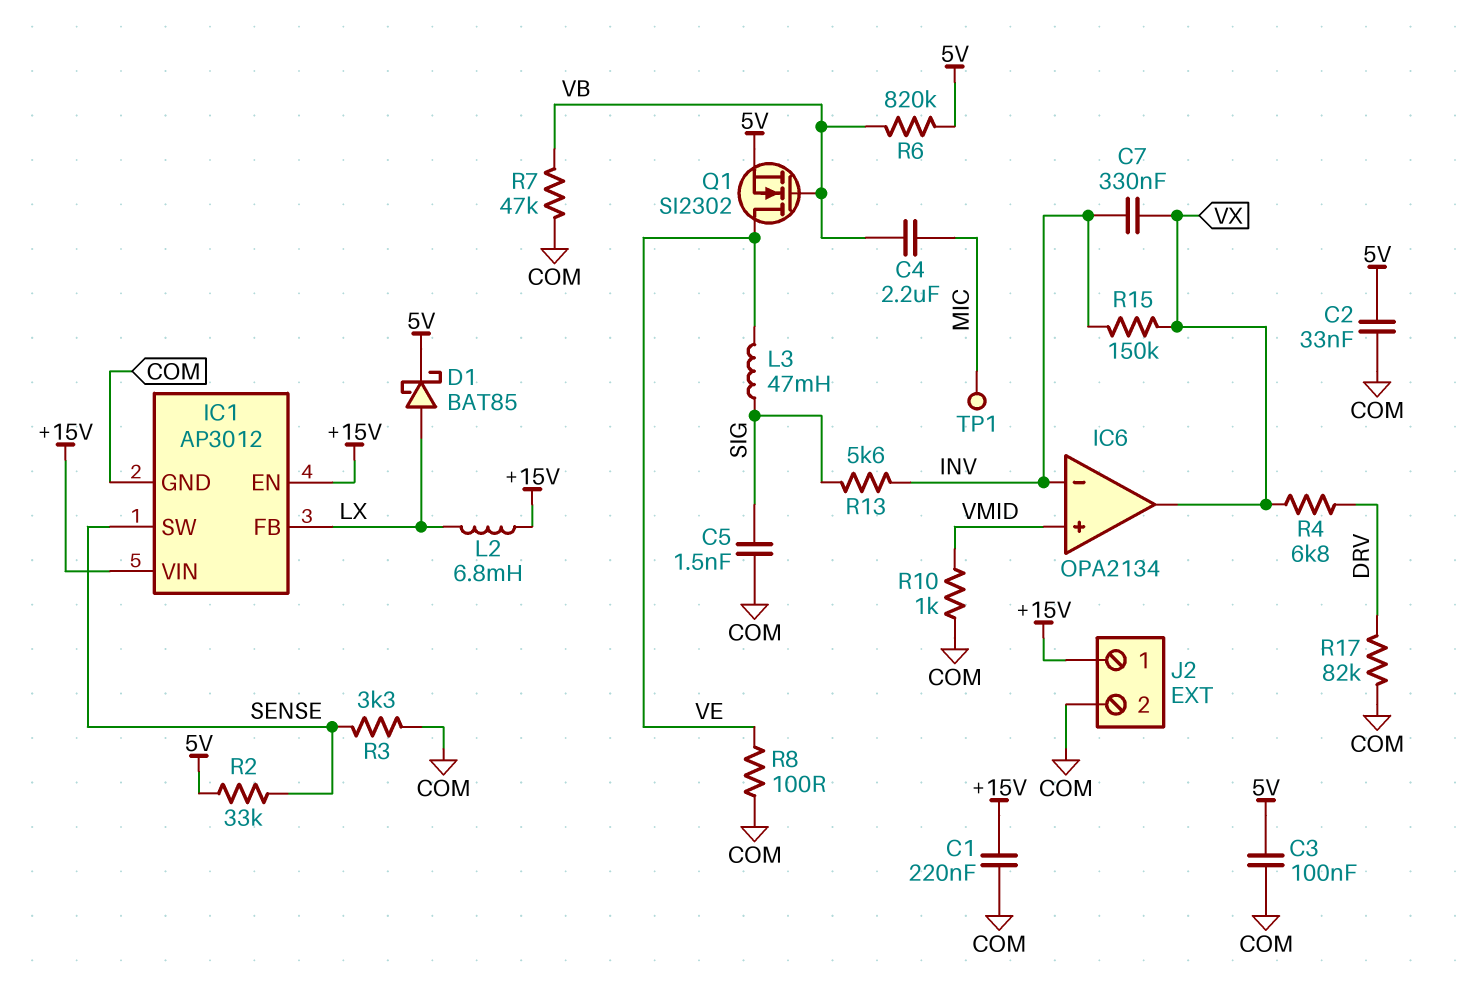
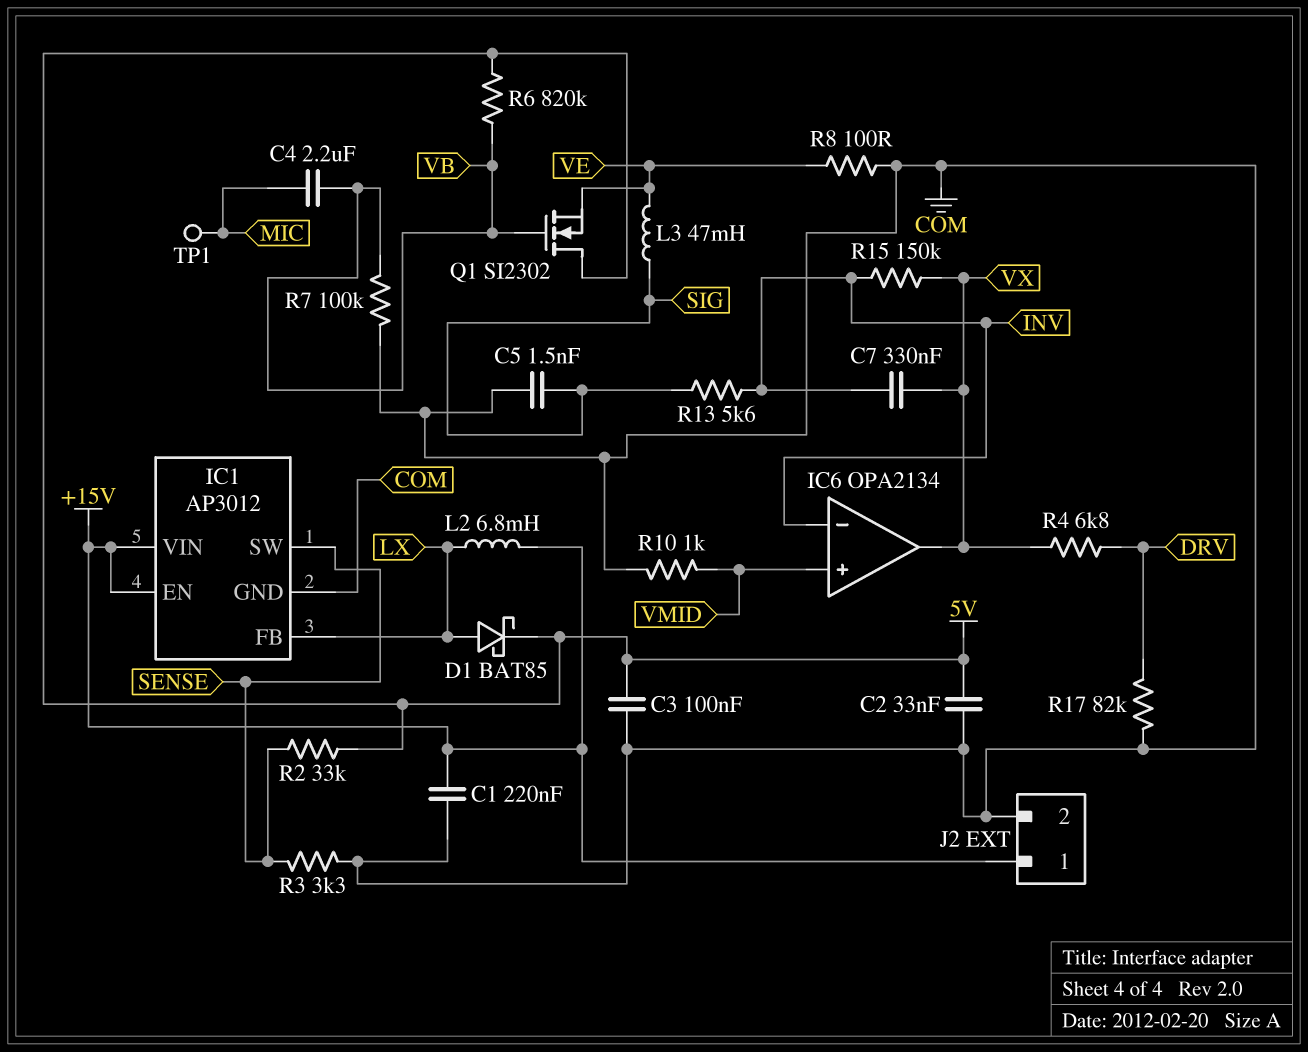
Q1: NMOS SI2302 (G VB, D VE, S 5V) -> NMOS SI2302 (G VB, D 5V, S VE)
R7: 47k (COM, VB) -> 100k (COM, VB)

